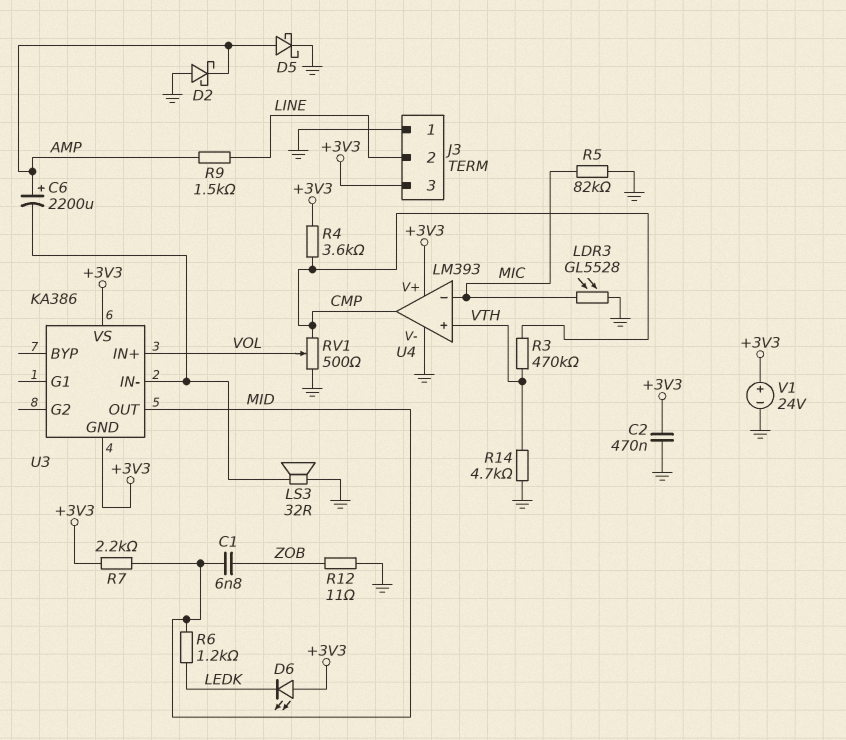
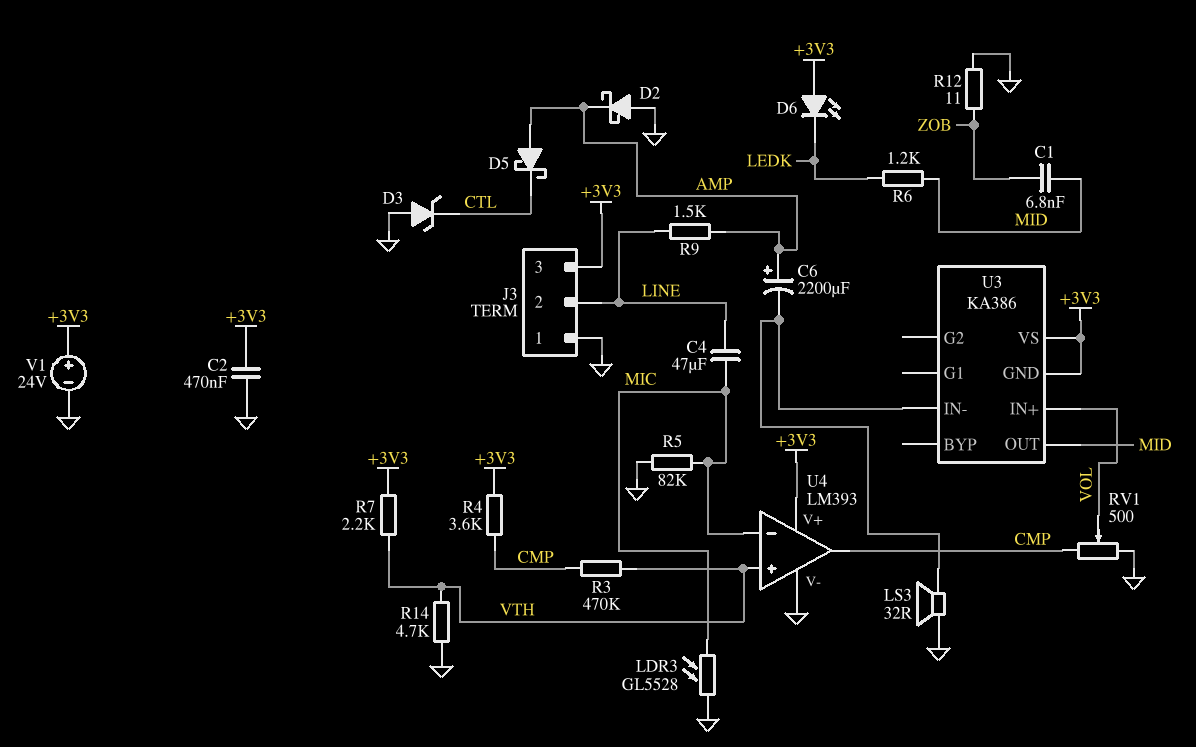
C4: none -> 47uF (LINE, MIC)
D3: none -> zener (A GND, K CTL)
D5: schottky (A AMP, K GND) -> schottky (A AMP, K CTL)
R7: 2.2k (+3V3, MID) -> 2.2k (+3V3, VTH)

